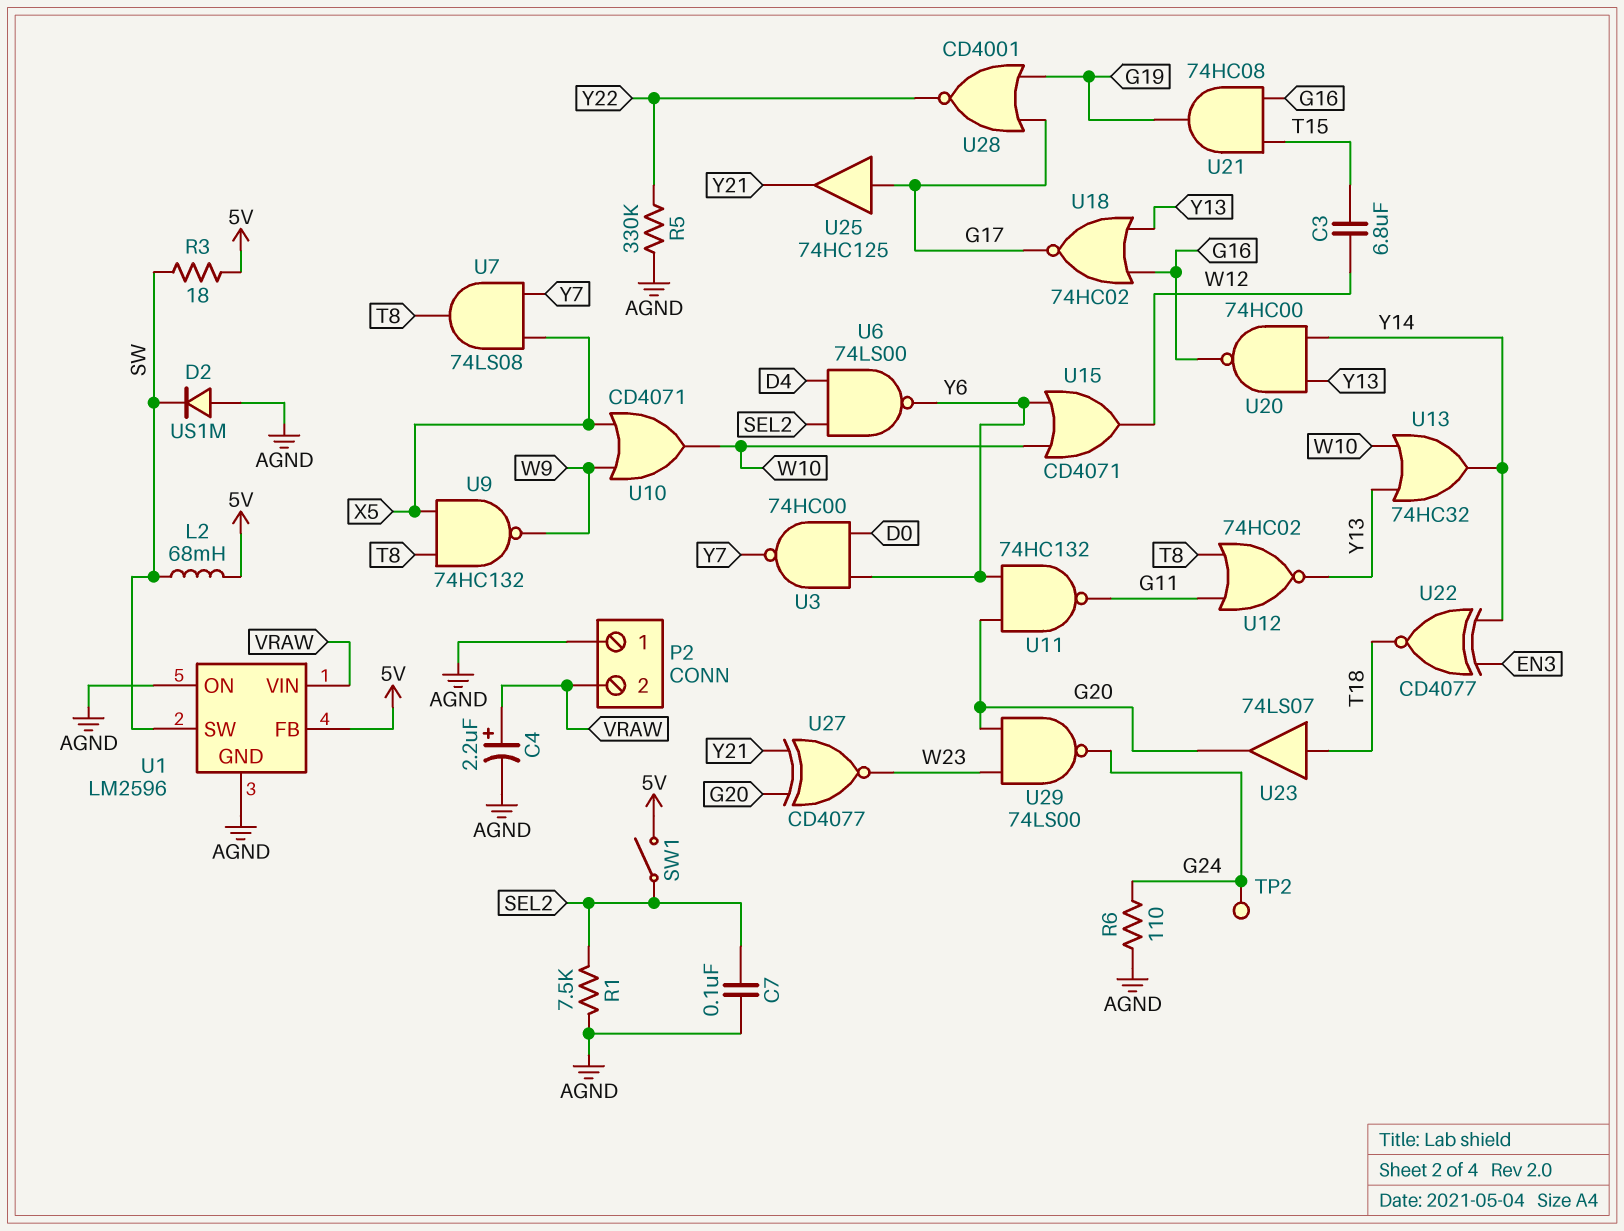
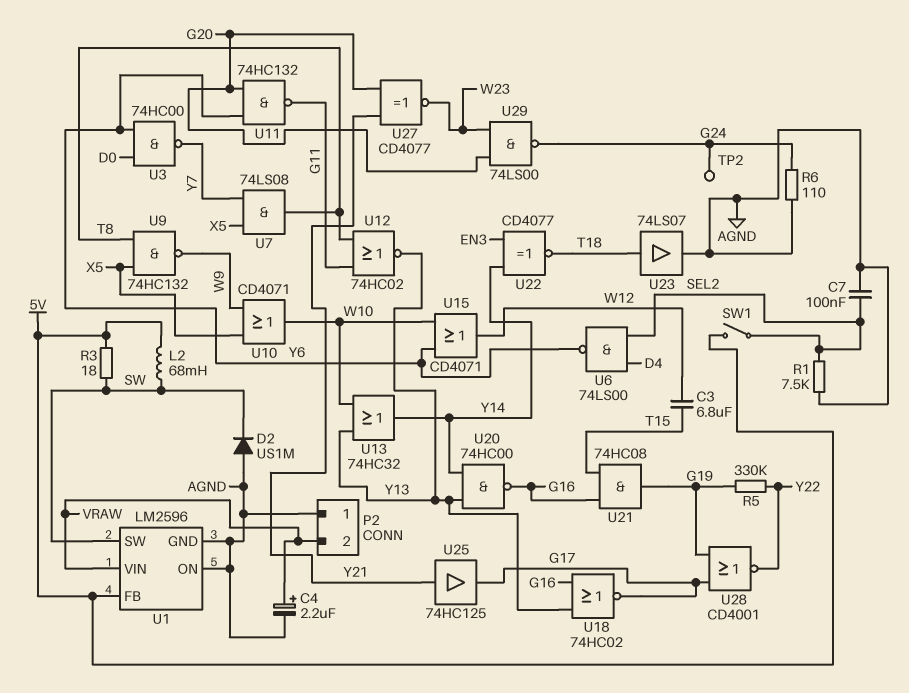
R5: 330k (AGND, Y22) -> 330k (G19, Y22)
U23: buffer 74LS07 (in T18, out G20) -> buffer 74LS07 (in T18, out AGND)
U25: buffer 74HC125 (in G17, out Y21) -> buffer 74HC125 (in Y21, out G17)

